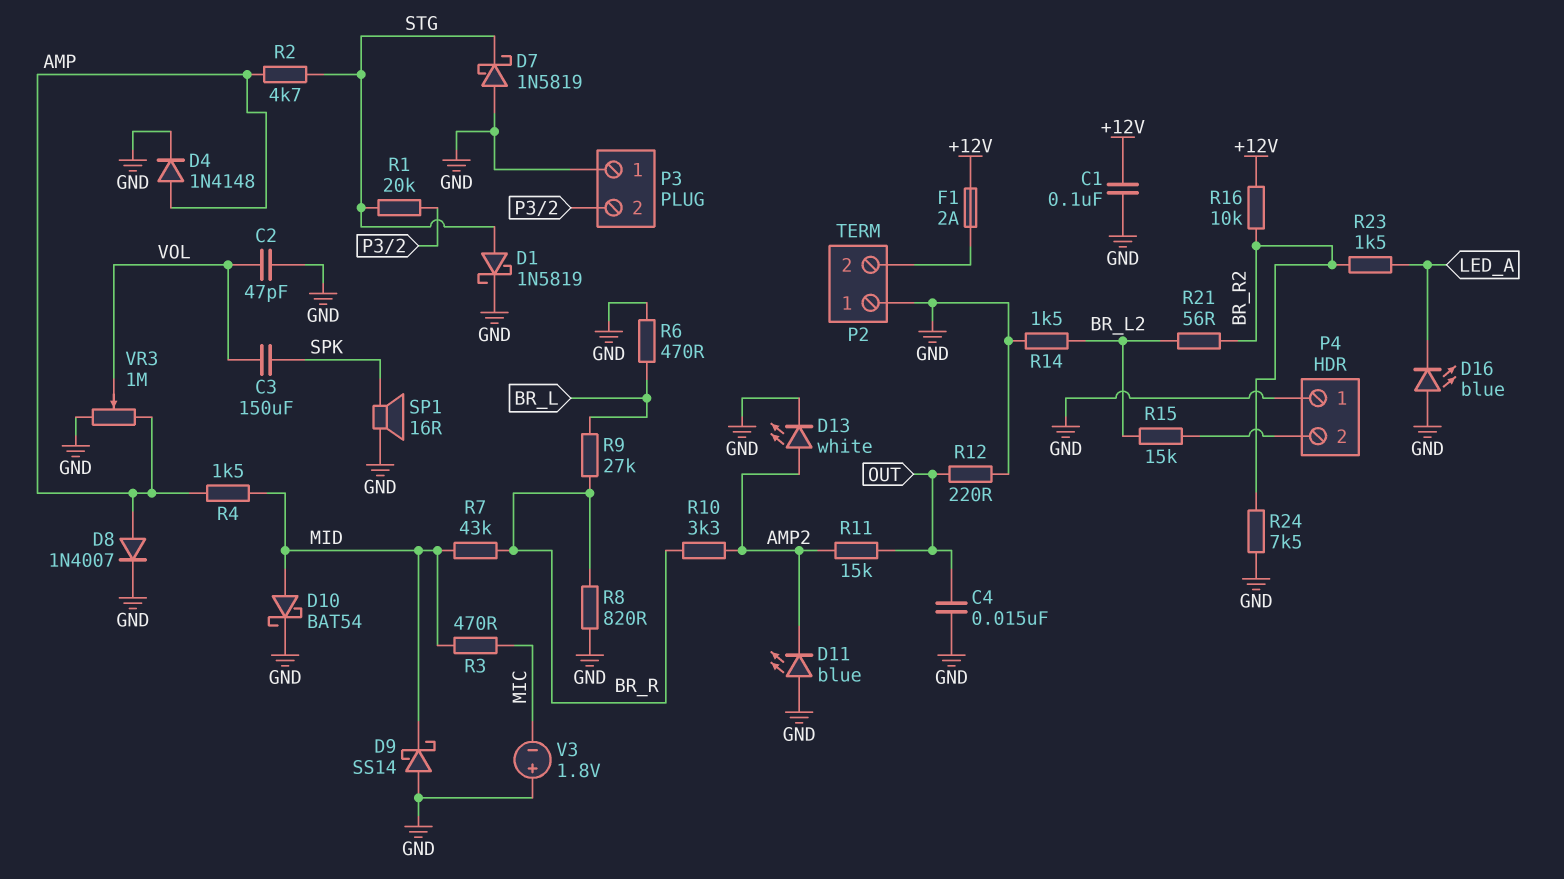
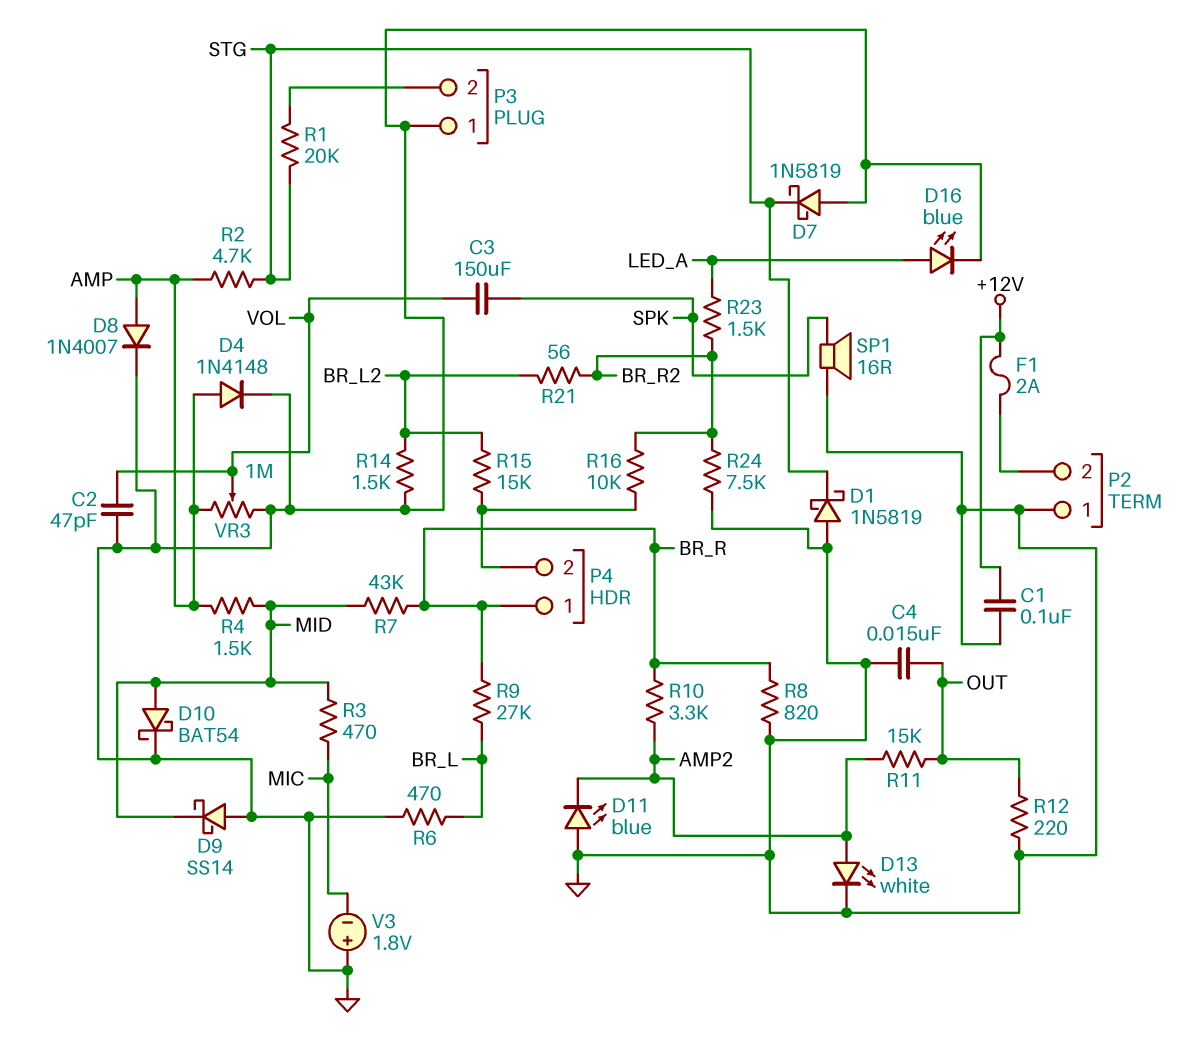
D1: schottky 1N5819 (A STG, K GND) -> schottky 1N5819 (A GND, K STG)
D16: LED blue (A GND, K LED_A) -> LED blue (A LED_A, K GND)
P4 pin 1: GND -> BR_R
R16: 10k (+12V, BR_R2) -> 10k (BR_R2, P4/2)

